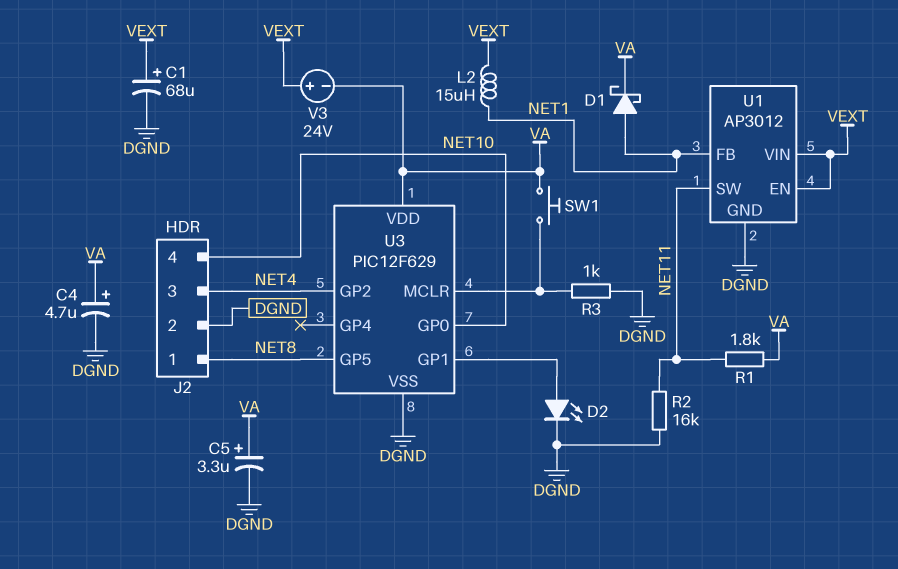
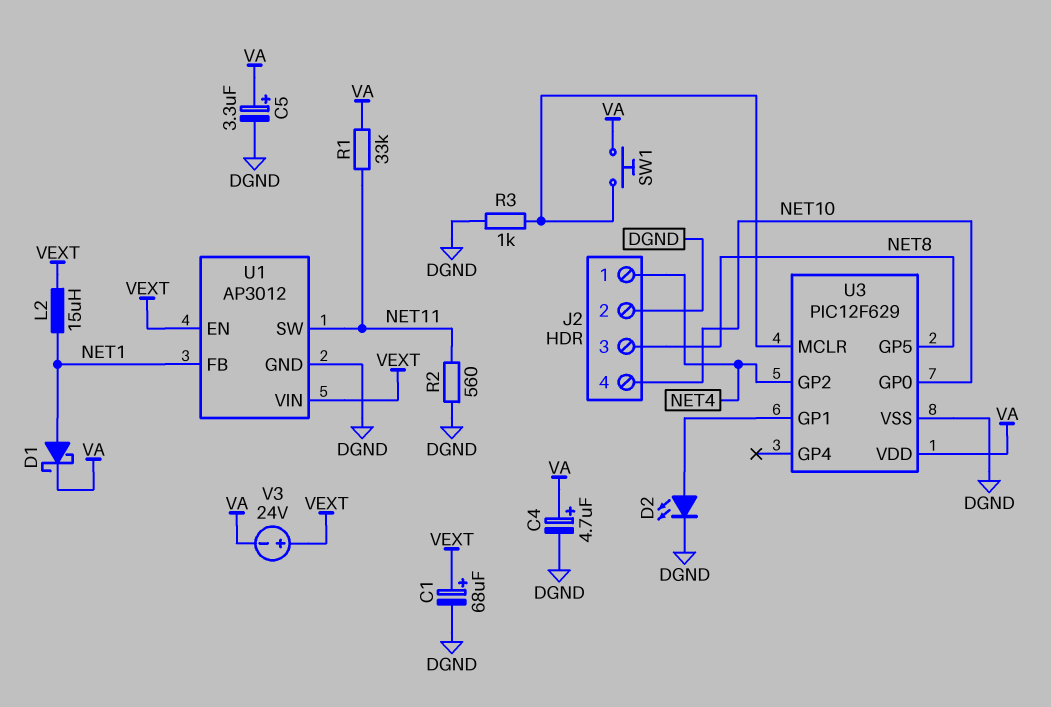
J2 pin 1: NET8 -> NET4
J2 pin 3: NET4 -> NET8
R1: 1.8k (NET11, VA) -> 33k (NET11, VA)
R2: 16k (DGND, NET11) -> 560 (DGND, NET11)

